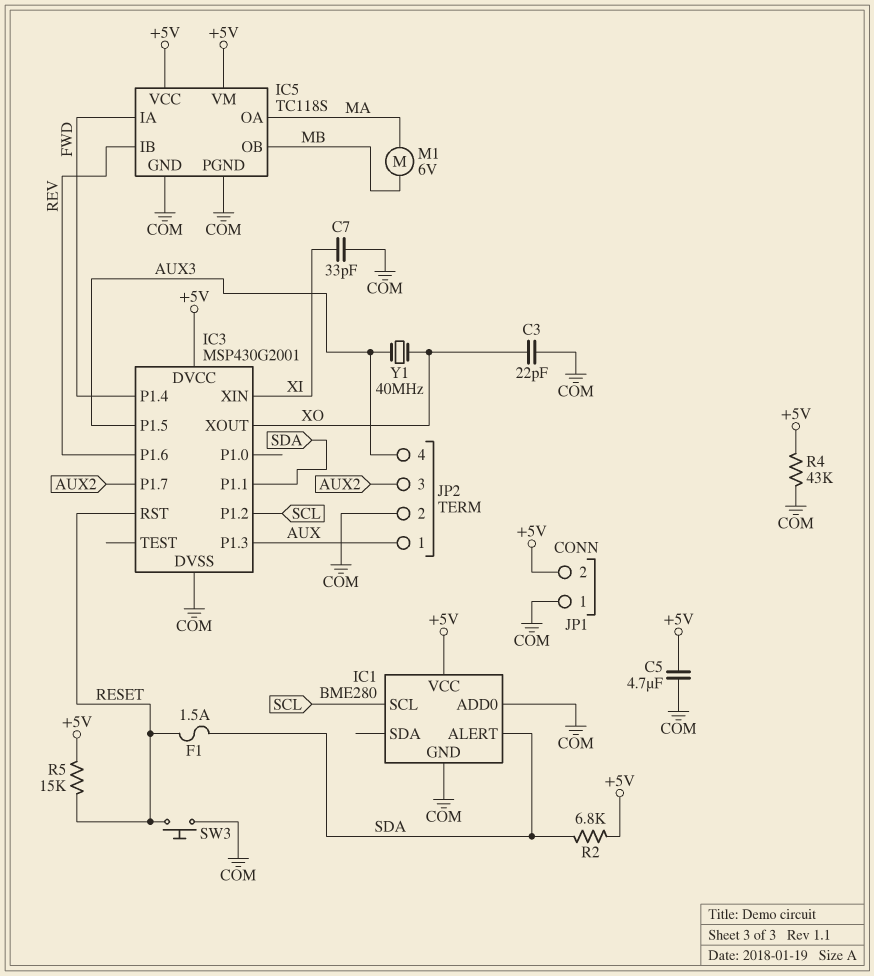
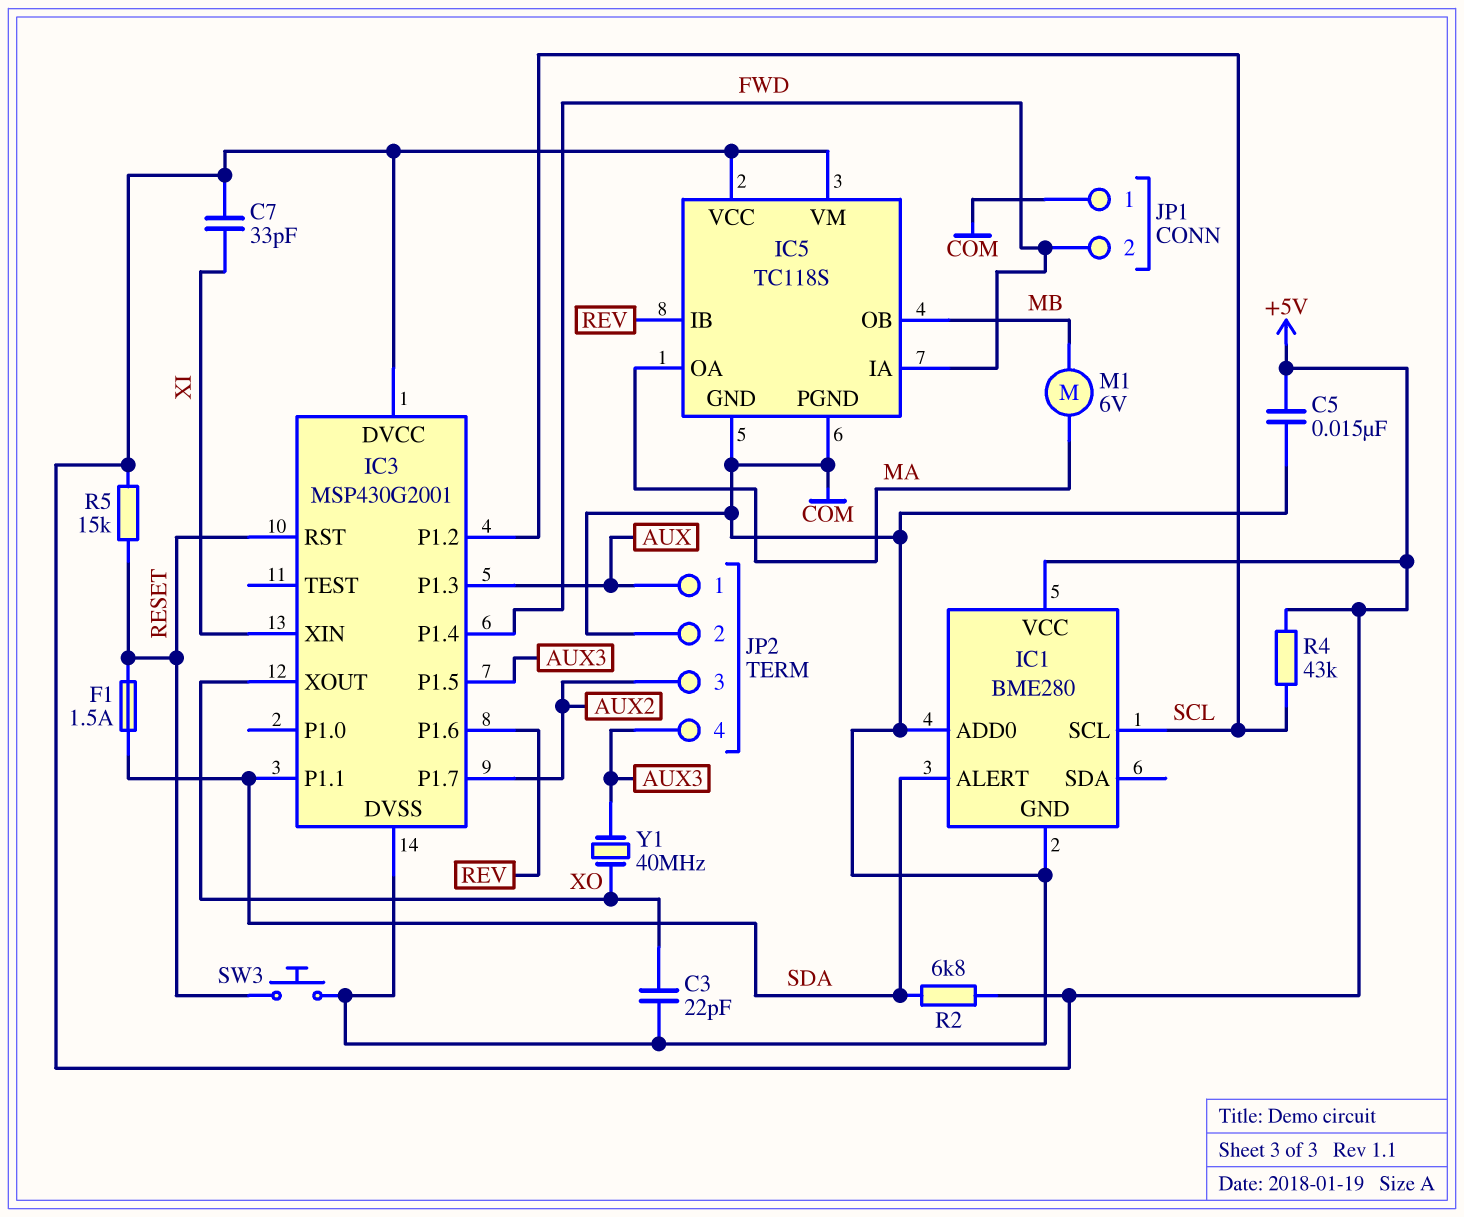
C5: 4.7uF (+5V, COM) -> 15nF (+5V, COM)
C7: 33pF (COM, XI) -> 33pF (+5V, XI)
JP1 pin 2: +5V -> FWD
R4: 43k (+5V, COM) -> 43k (+5V, SCL)

